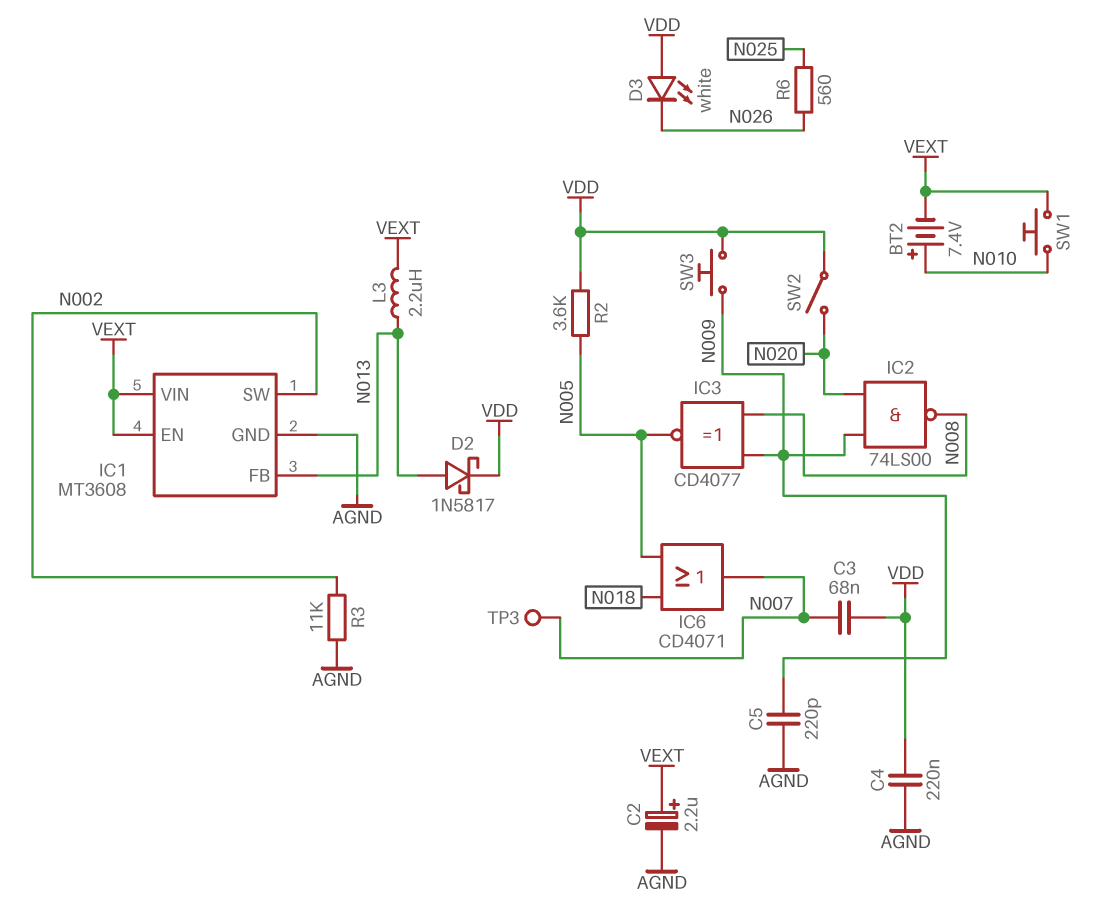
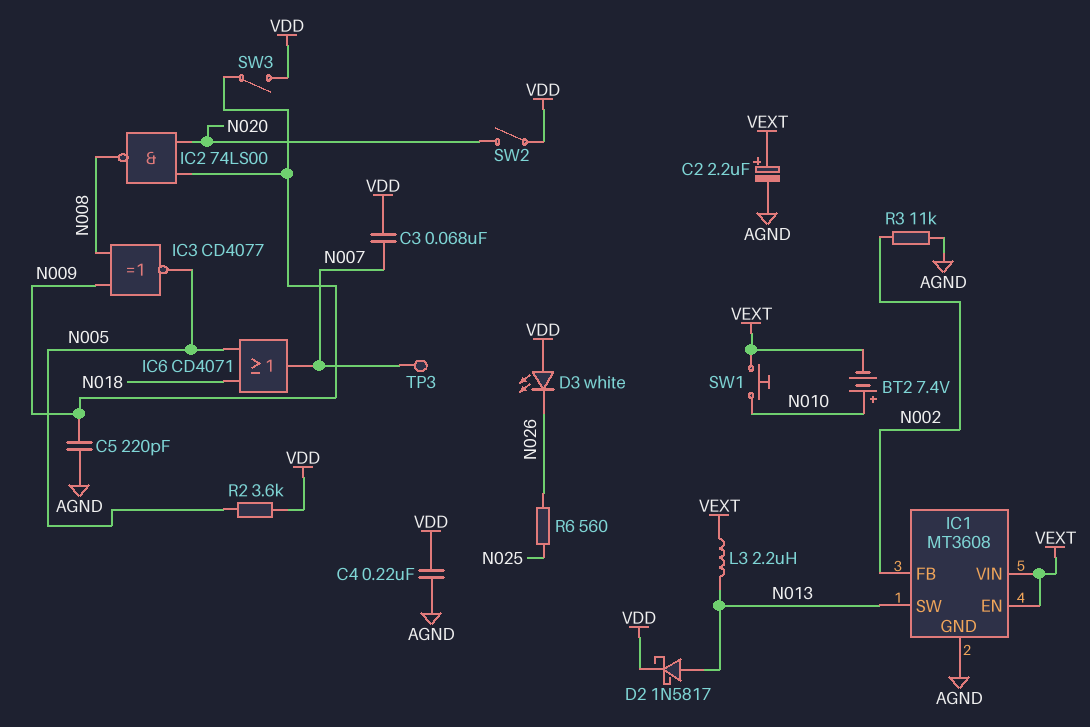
IC1 pin FB: N013 -> N002
IC1 pin SW: N002 -> N013
SW3: button (N009, VDD) -> switch (N009, VDD)

